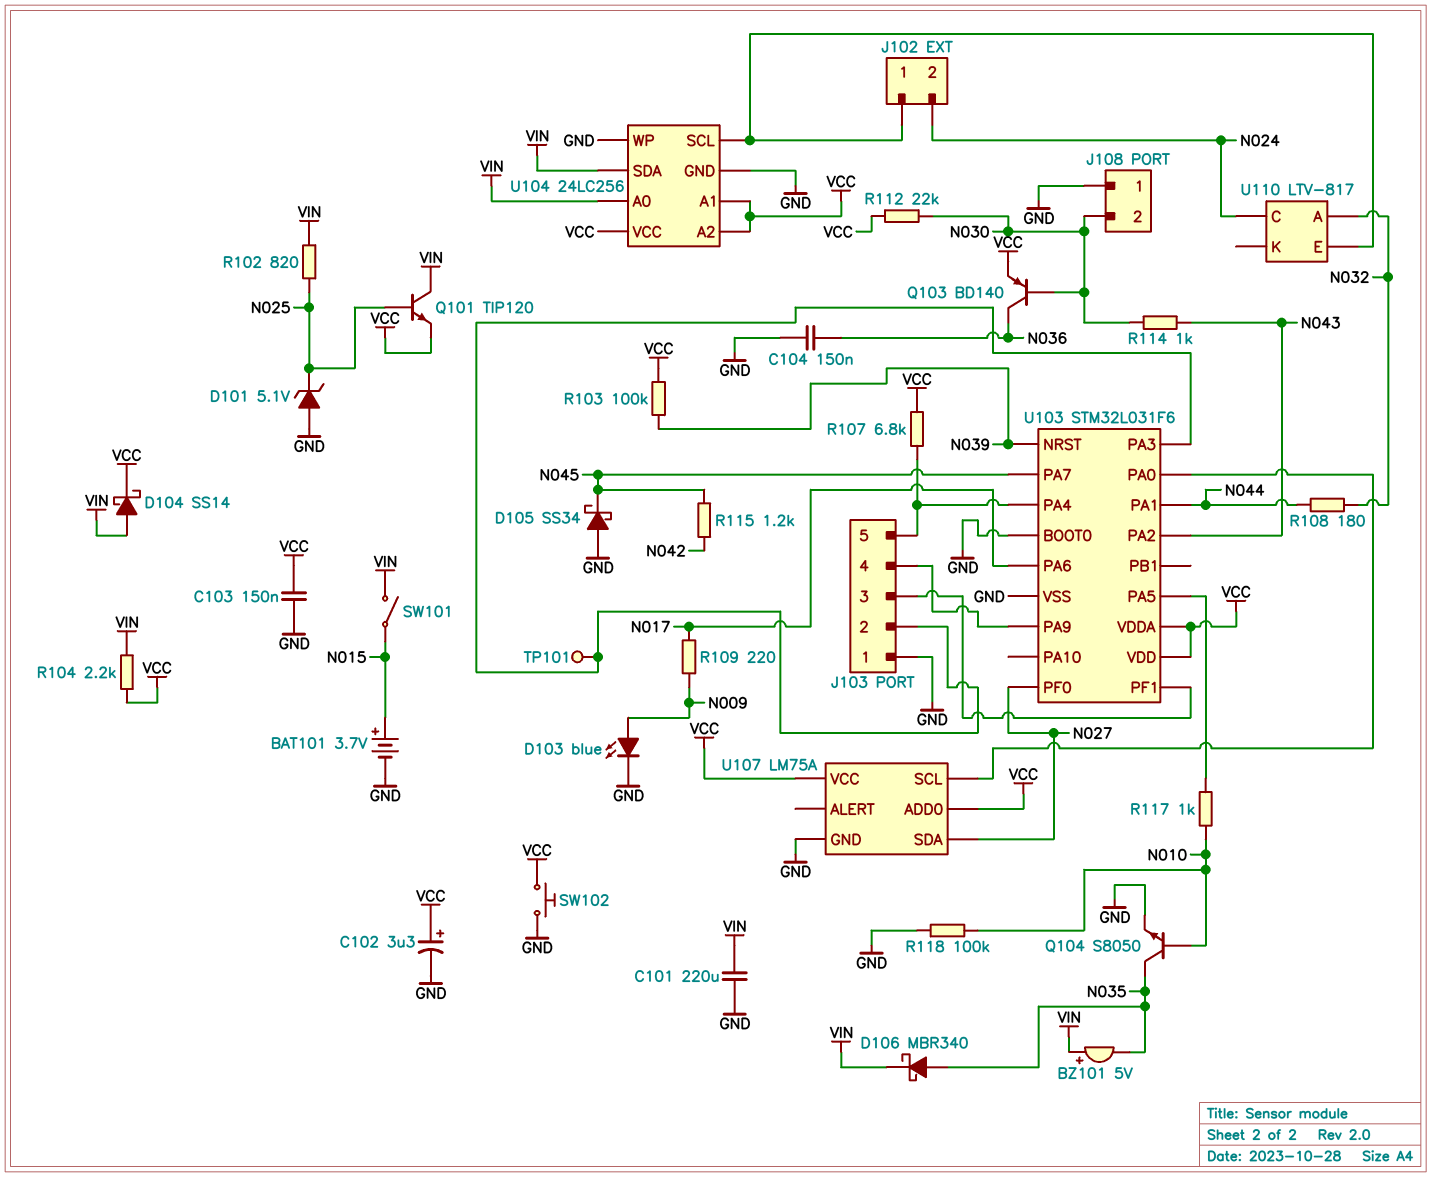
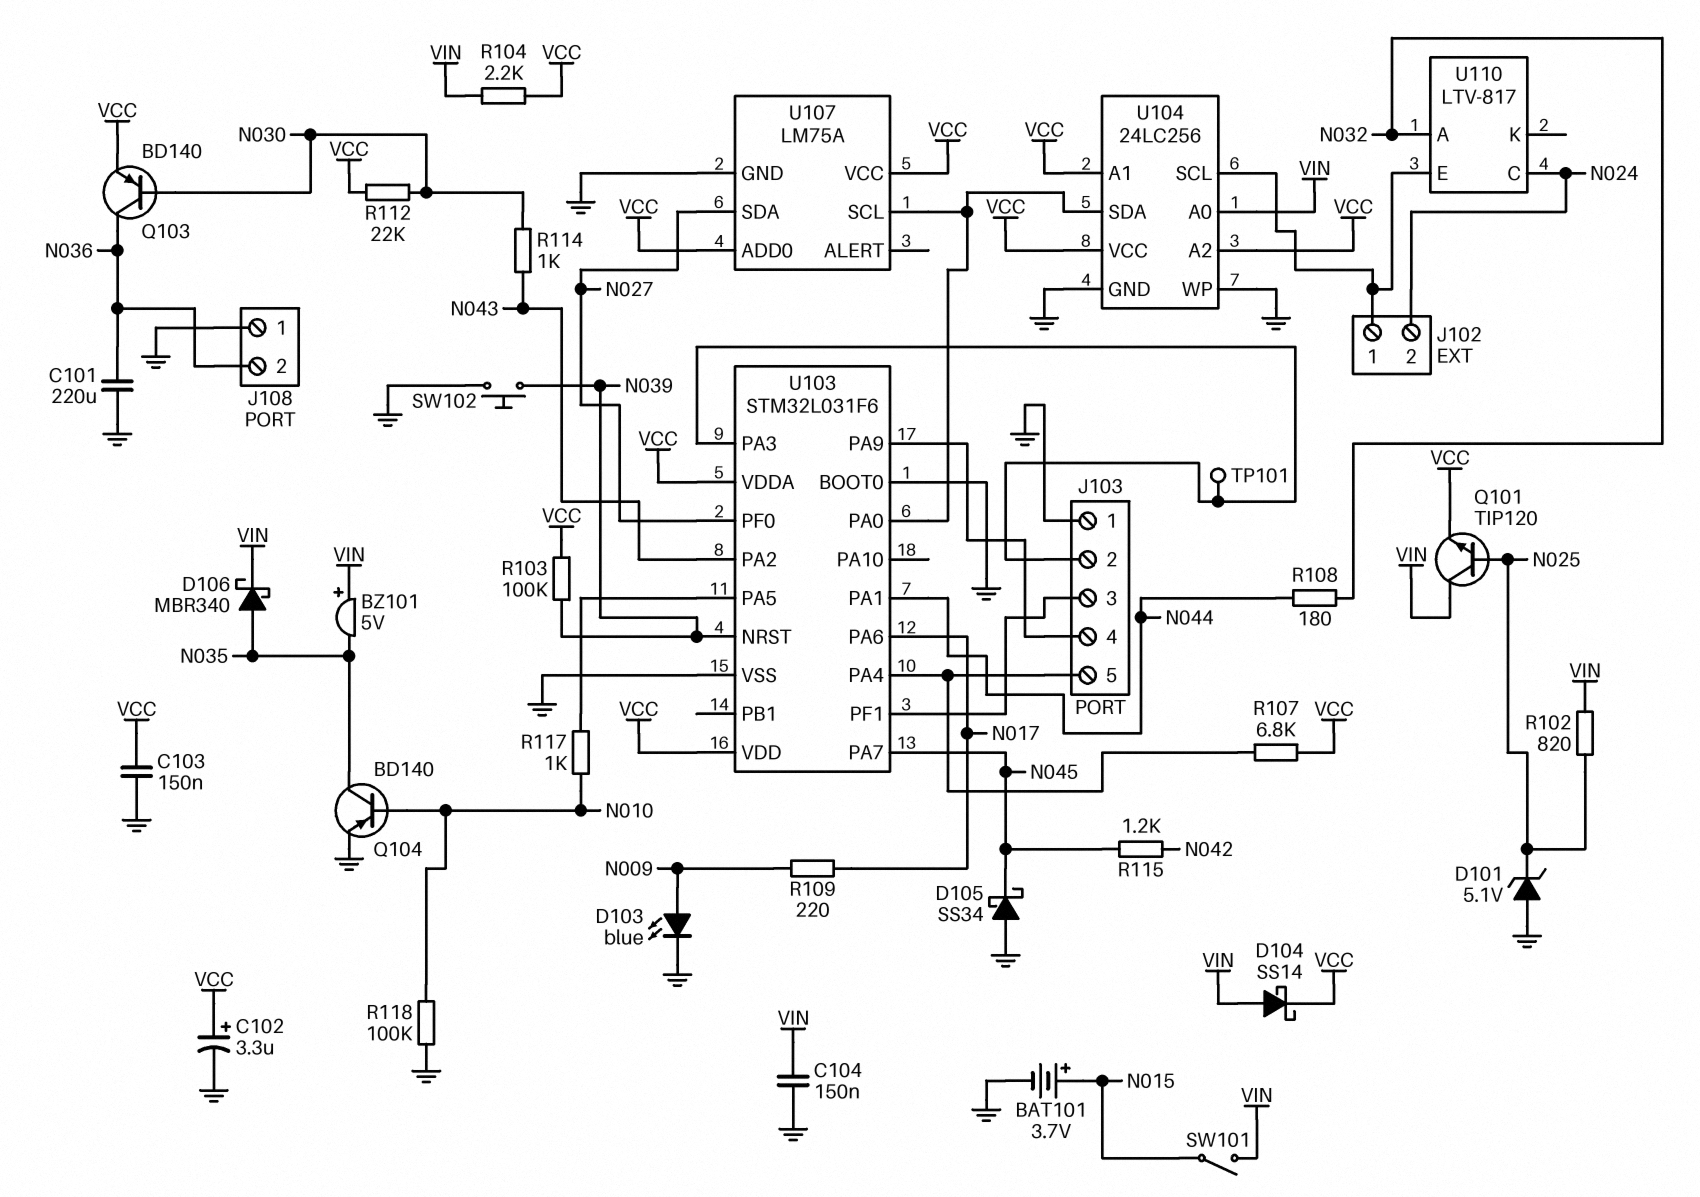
C101: 220uF (GND, VIN) -> 220uF (GND, N036)
C104: 150nF (GND, N036) -> 150nF (GND, VIN)
J108 pin 2: N030 -> N036
Q104: NPN S8050 (B N010, C N035, E GND) -> PNP BD140 (B N010, C N035, E GND)
SW102: button (GND, VCC) -> button (GND, N039)
U104 pin SDA: VIN -> U103/PA0

